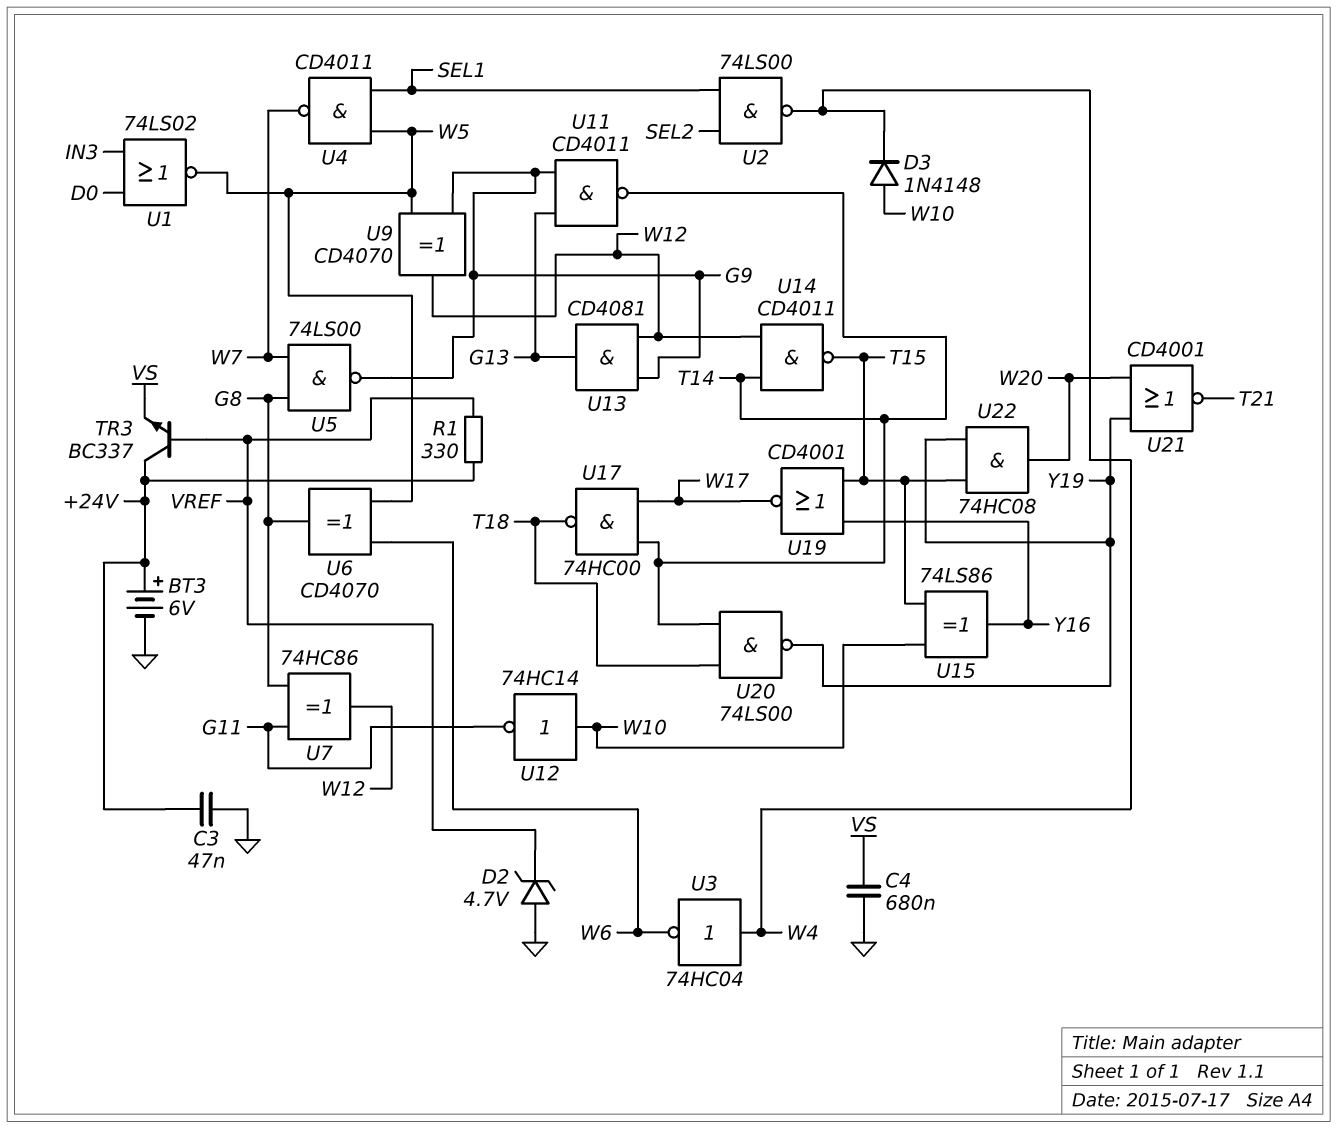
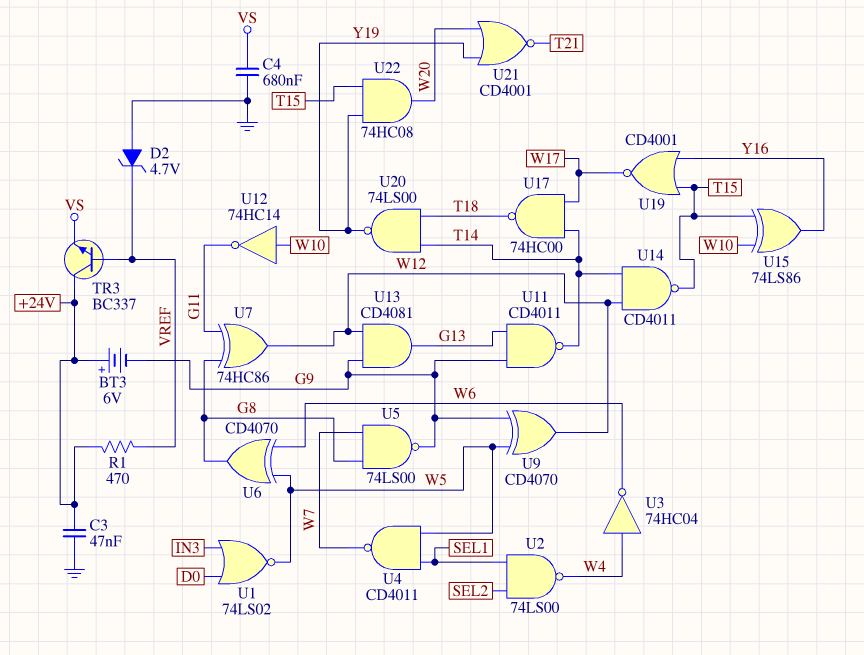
BT3: 6V (plus +24V, minus GND) -> 6V (plus +24V, minus G9)
D3: diode 1N4148 (A W10, K W4) -> none
R1: 330 (+24V, VREF) -> 470 (+24V, VREF)

